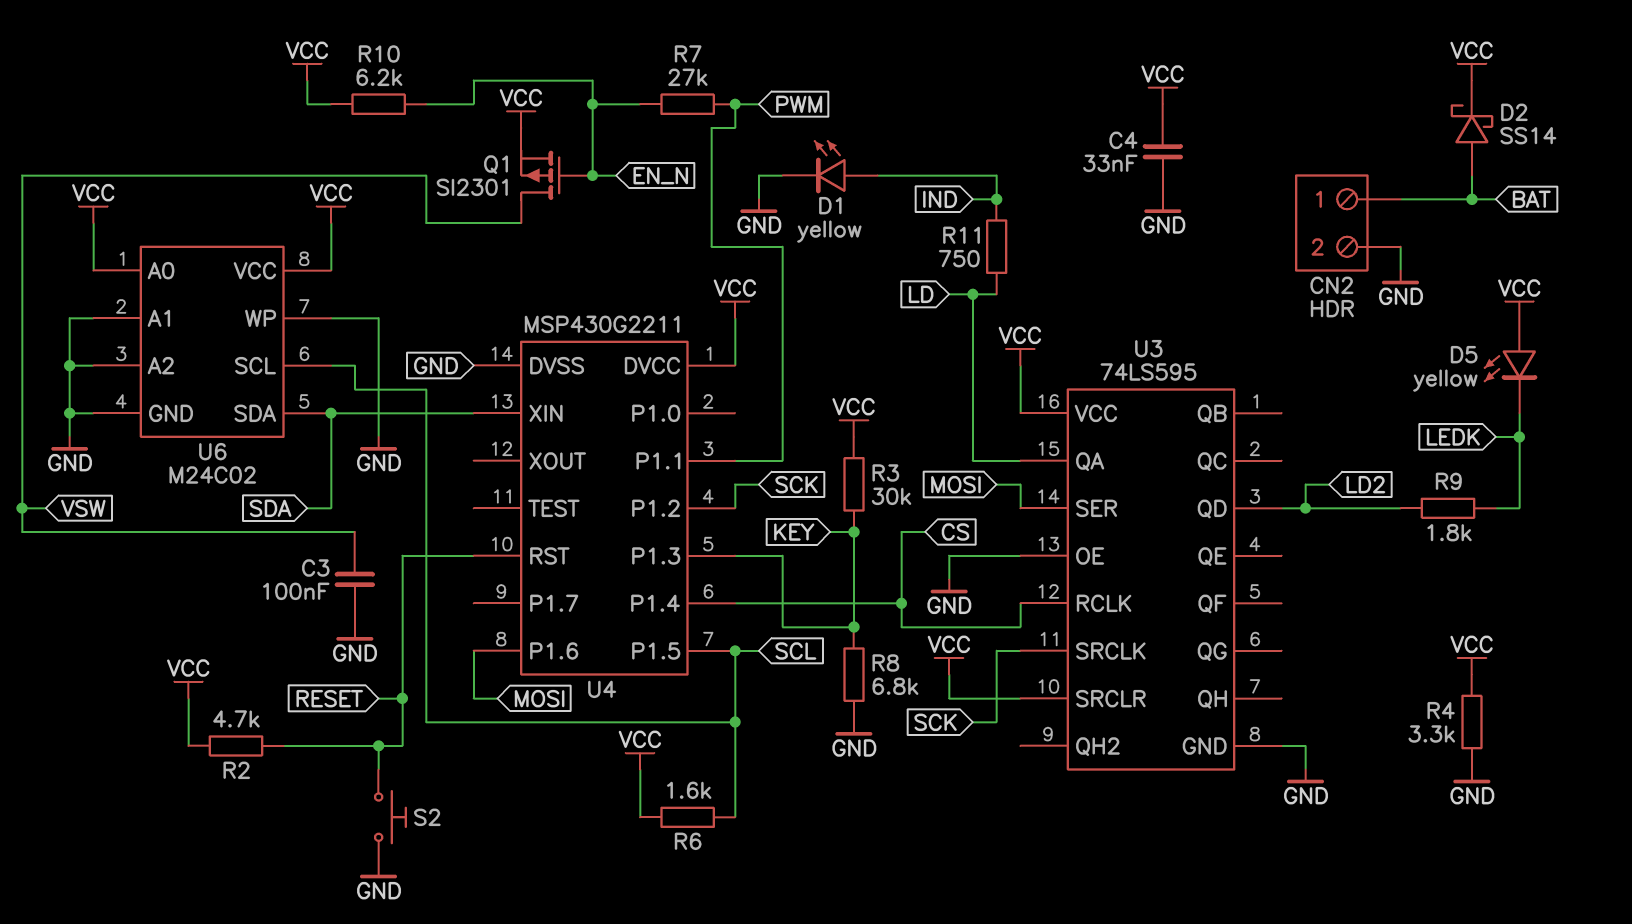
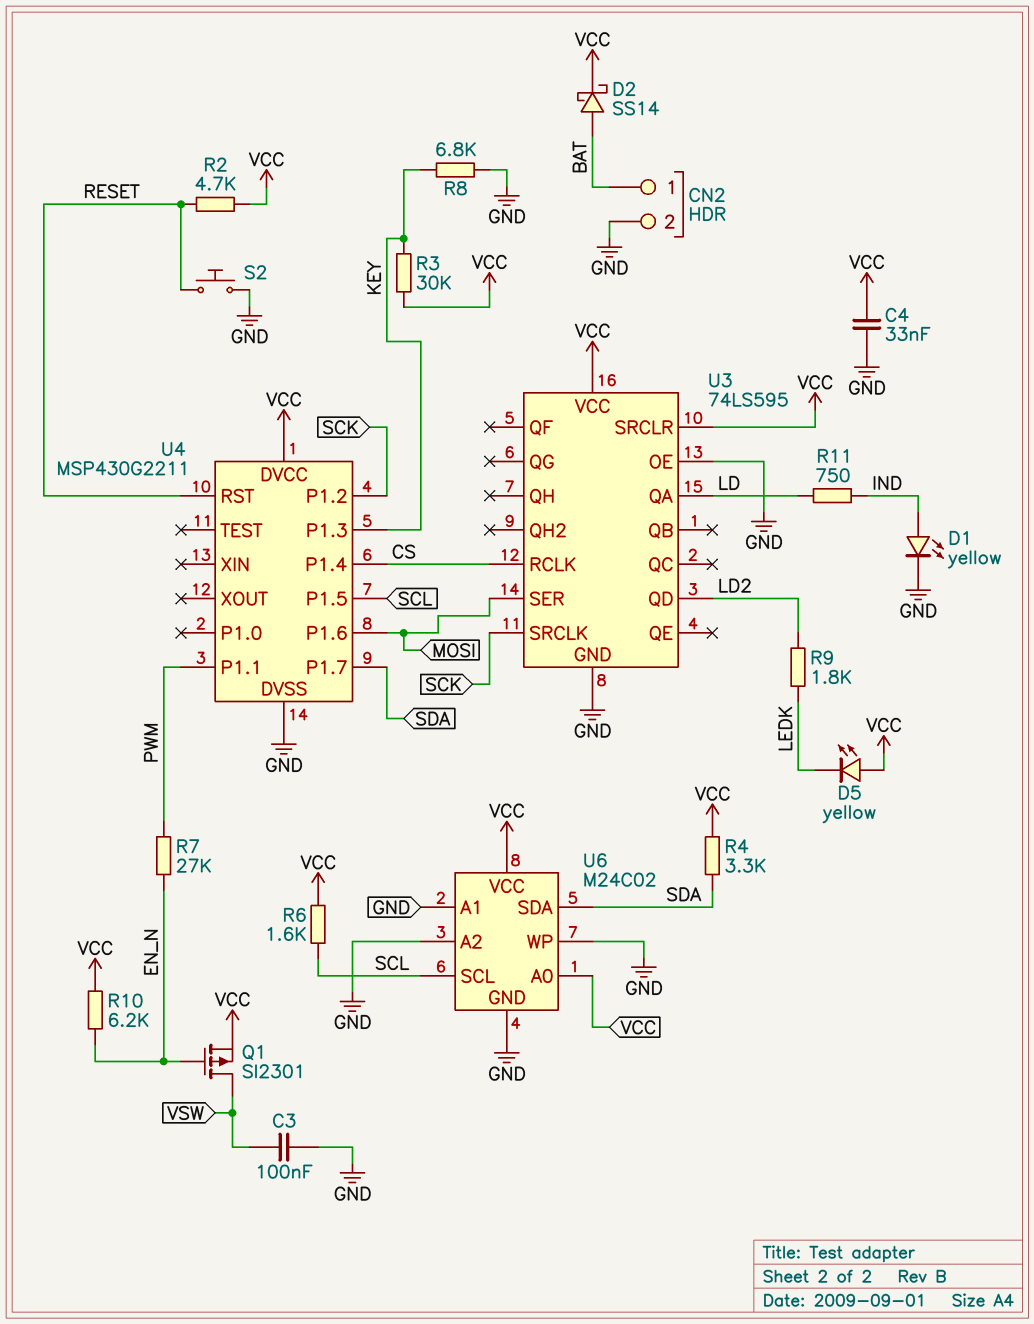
R4: 3.3k (GND, VCC) -> 3.3k (SDA, VCC)
U4 pin P1.7: none -> SDA
U4 pin XIN: SDA -> none

